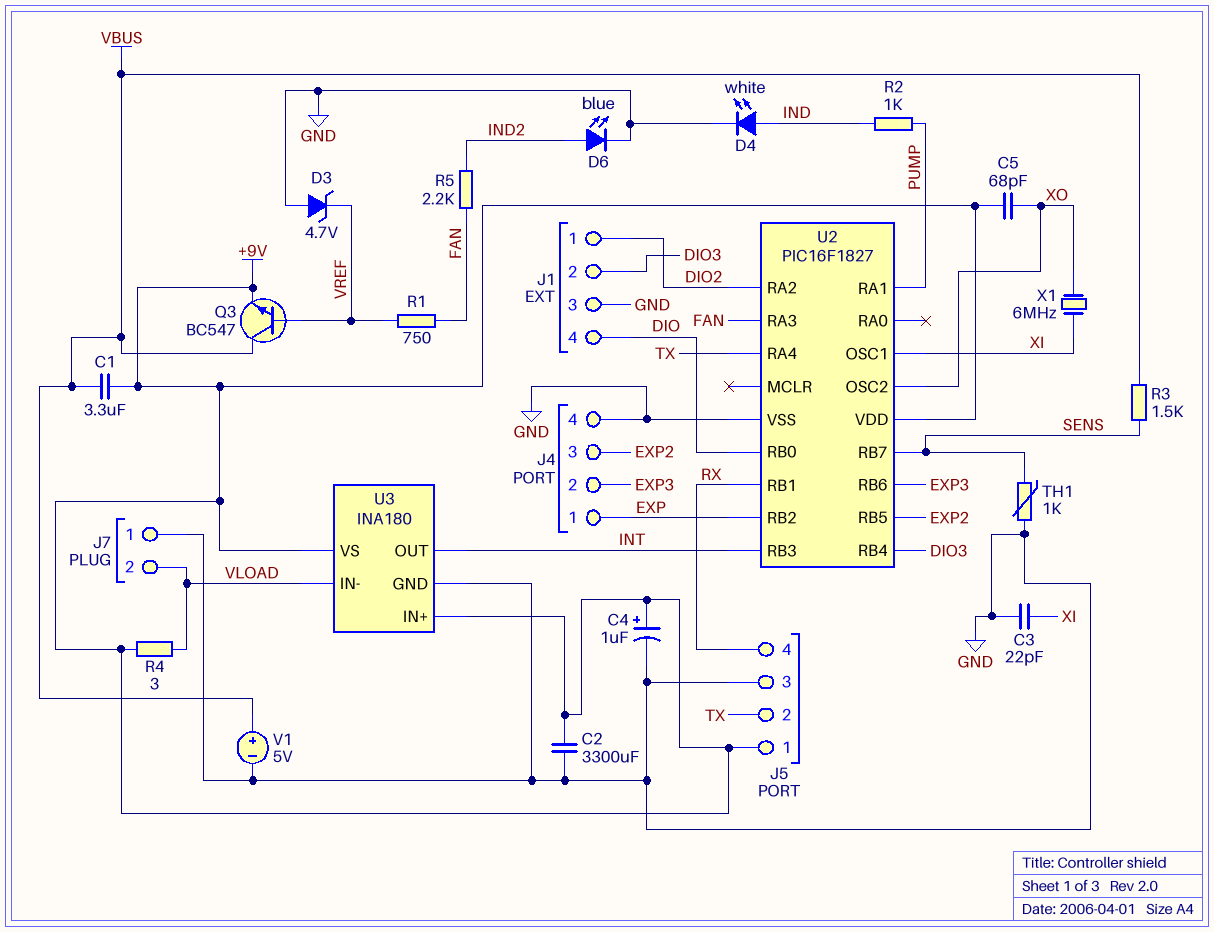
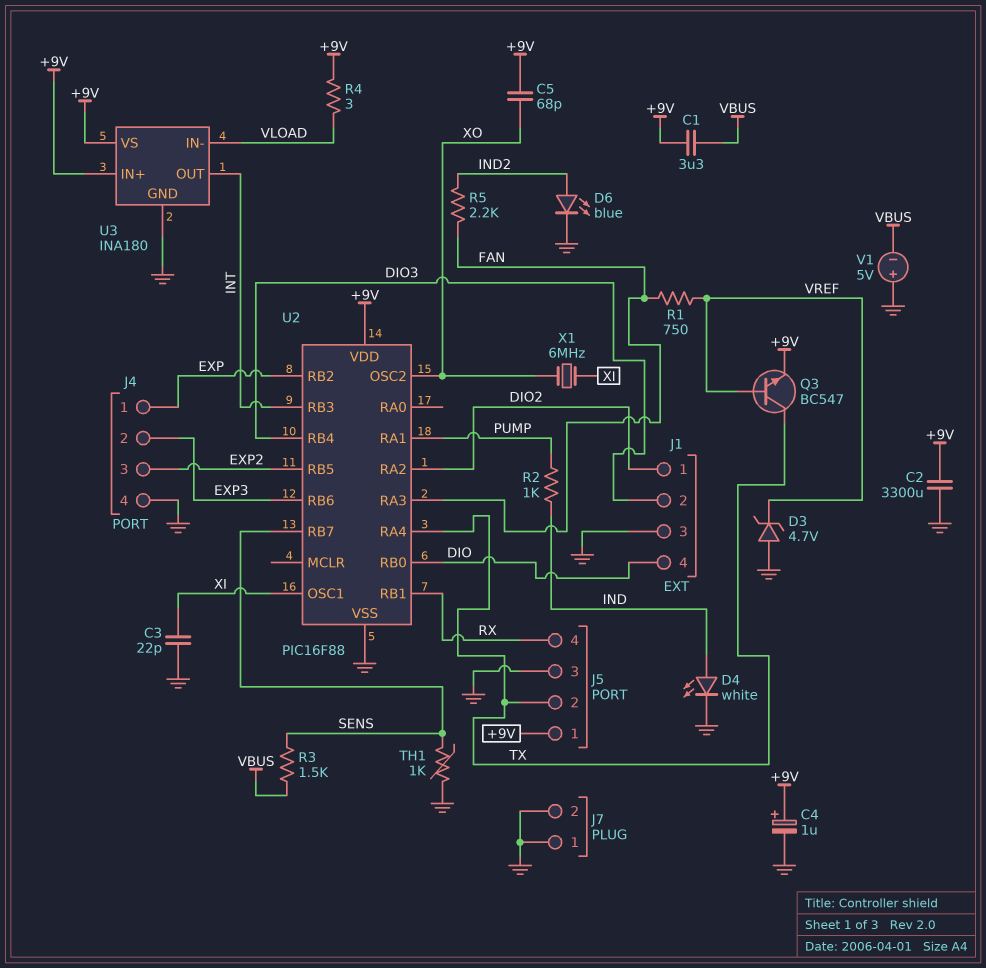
J7 pin 2: VLOAD -> GND
Q3: NPN BC547 (B VREF, C VBUS, E +9V) -> NPN BC547 (B VREF, C TX, E +9V)
U2: PIC16F1827 -> PIC16F88
V1: 5V (plus VBUS, minus GND) -> 5V (plus GND, minus VBUS)

